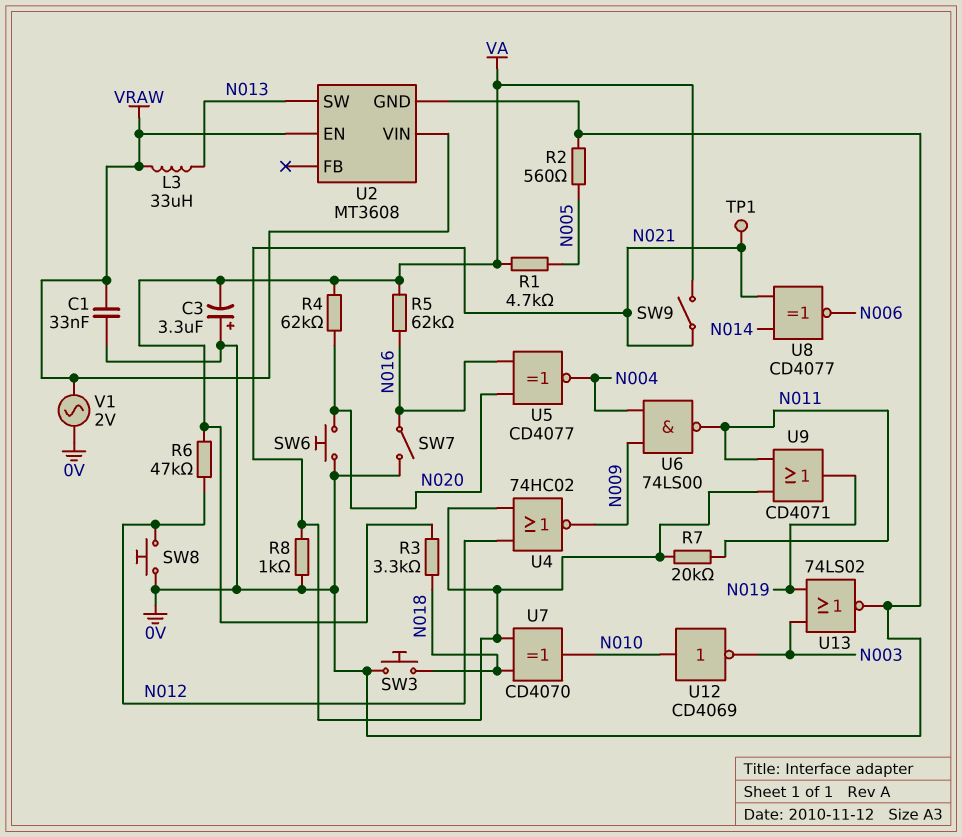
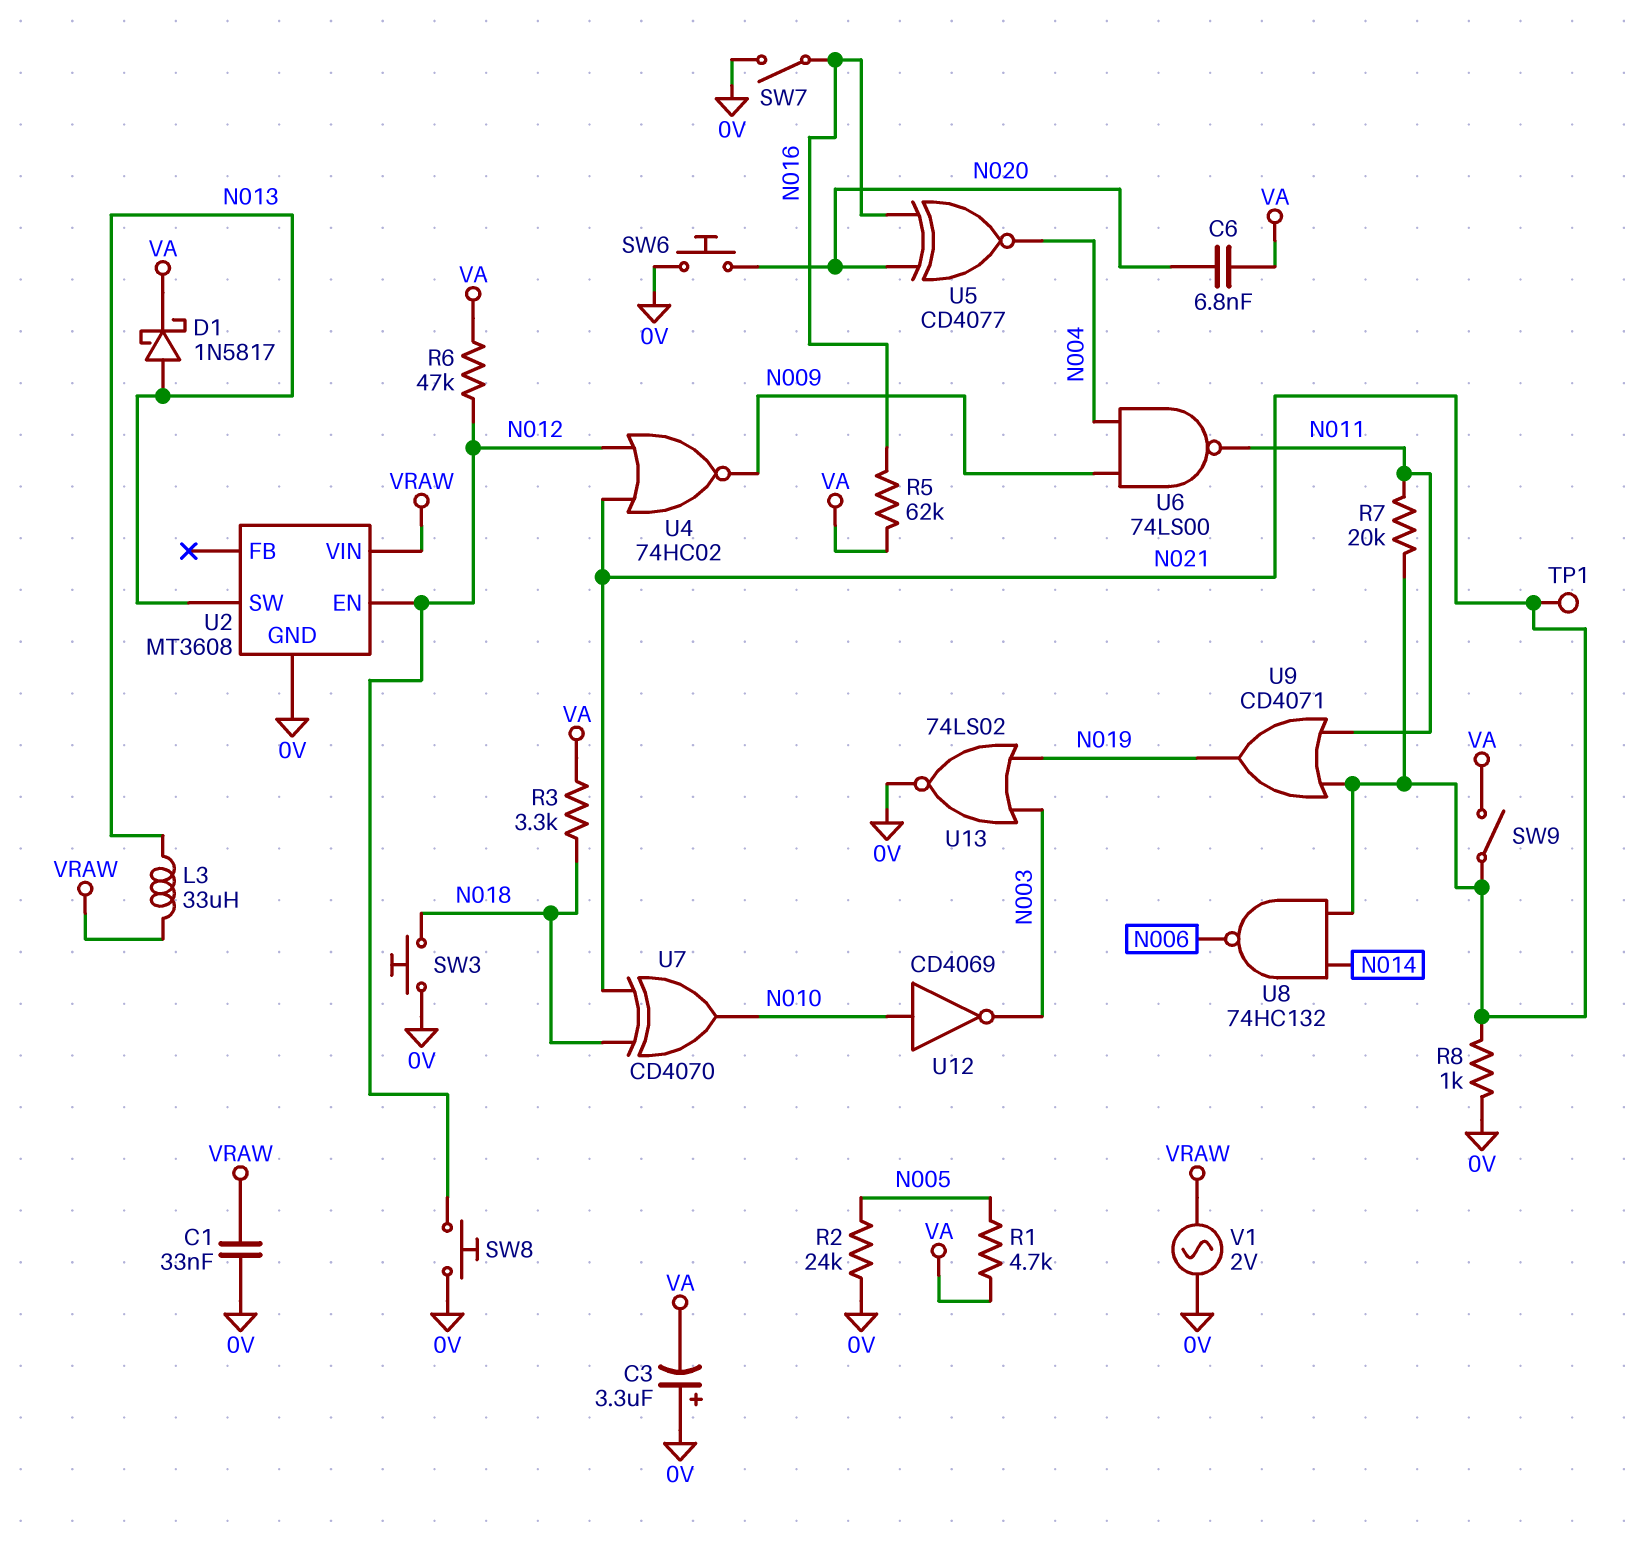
C6: none -> 6.8nF (N020, VA)
D1: none -> schottky 1N5817 (A N013, K VA)
R2: 560 (0V, N005) -> 24k (0V, N005)
R4: 62k (N020, VA) -> none
U2 pin EN: VRAW -> N012
U8: XNOR CD4077 (in N014, in N021, out N006) -> NAND 74HC132 (in N014, in N021, out N006)

